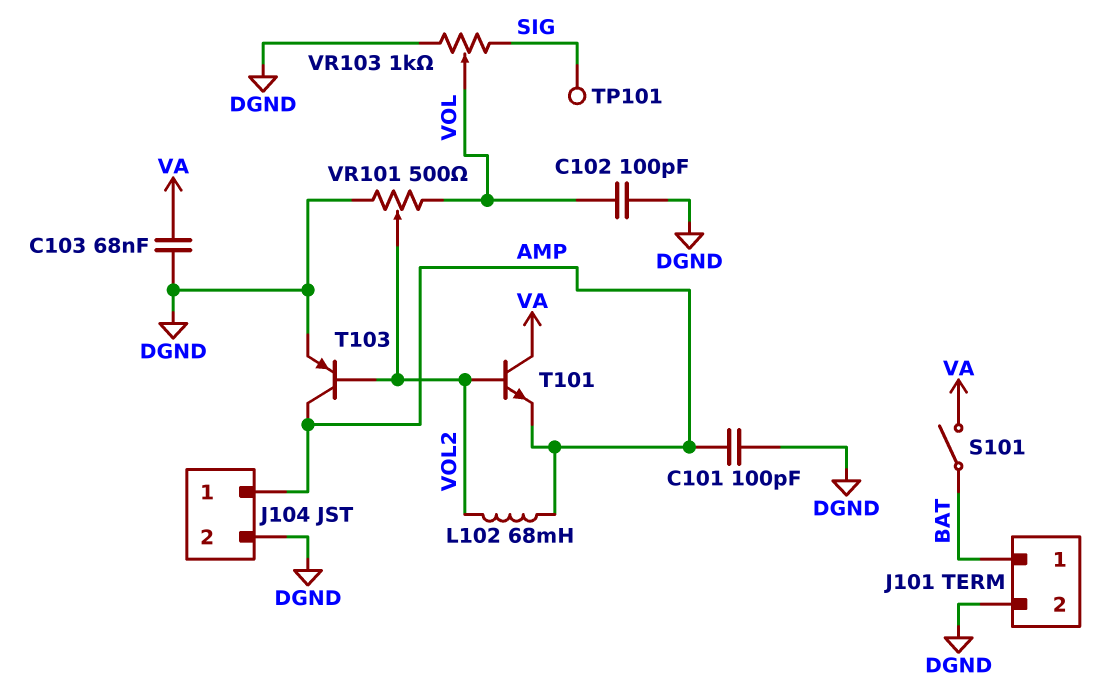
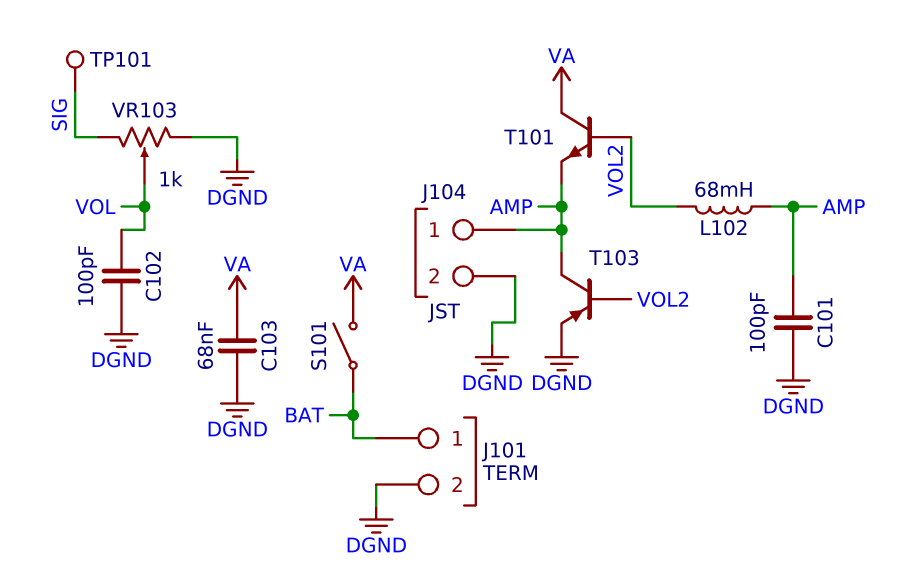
VR101: 500 (DGND, VOL, wiper VOL2) -> none

